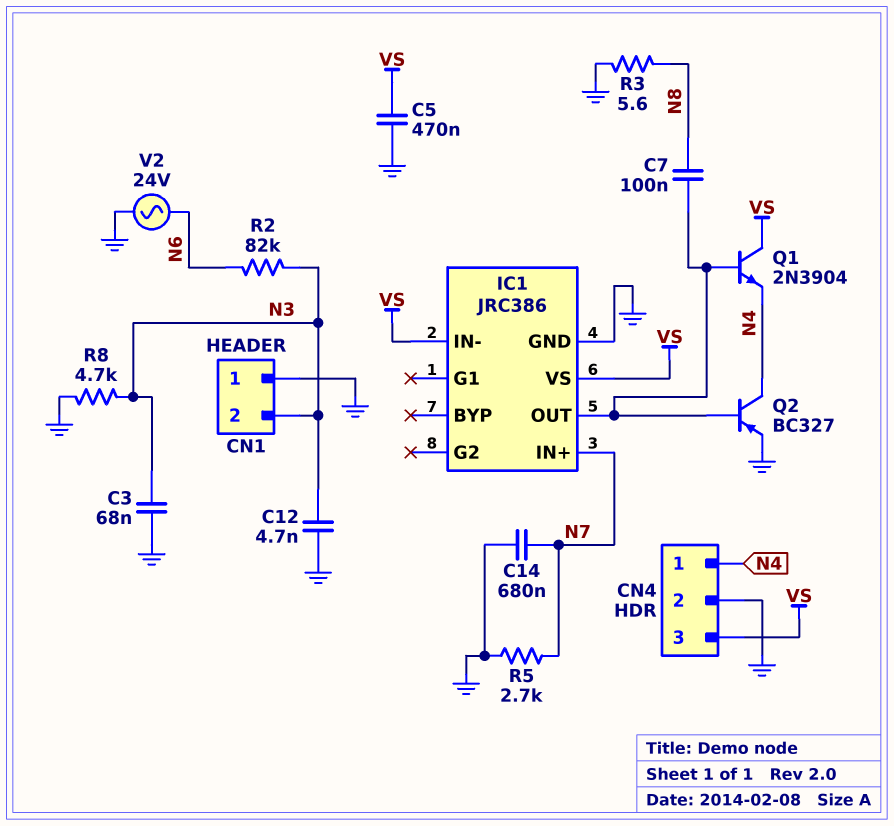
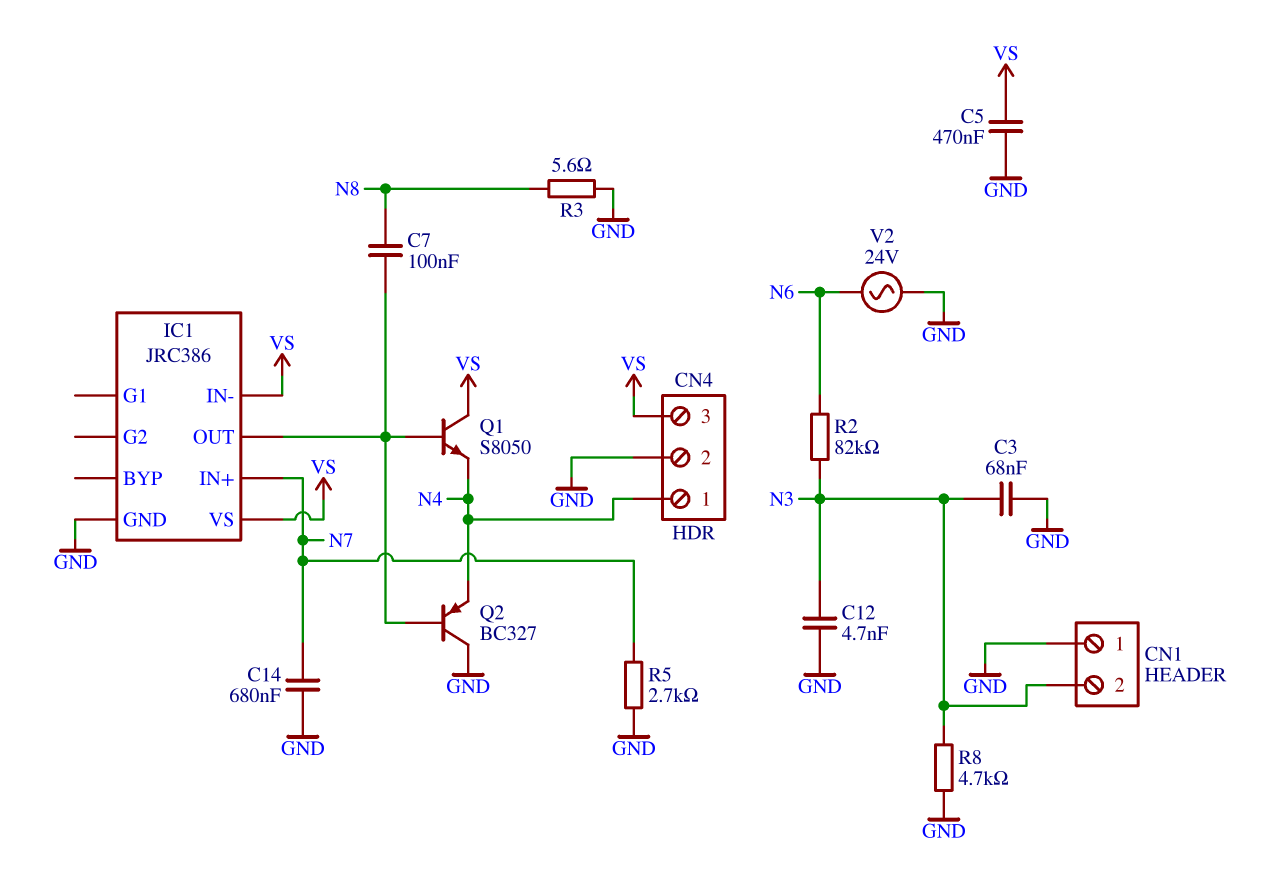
Q1: NPN 2N3904 (B IC1/OUT, C VS, E N4) -> NPN S8050 (B IC1/OUT, C VS, E N4)
Q2: PNP BC327 (B IC1/OUT, C N4, E GND) -> PNP BC327 (B IC1/OUT, C GND, E N4)

